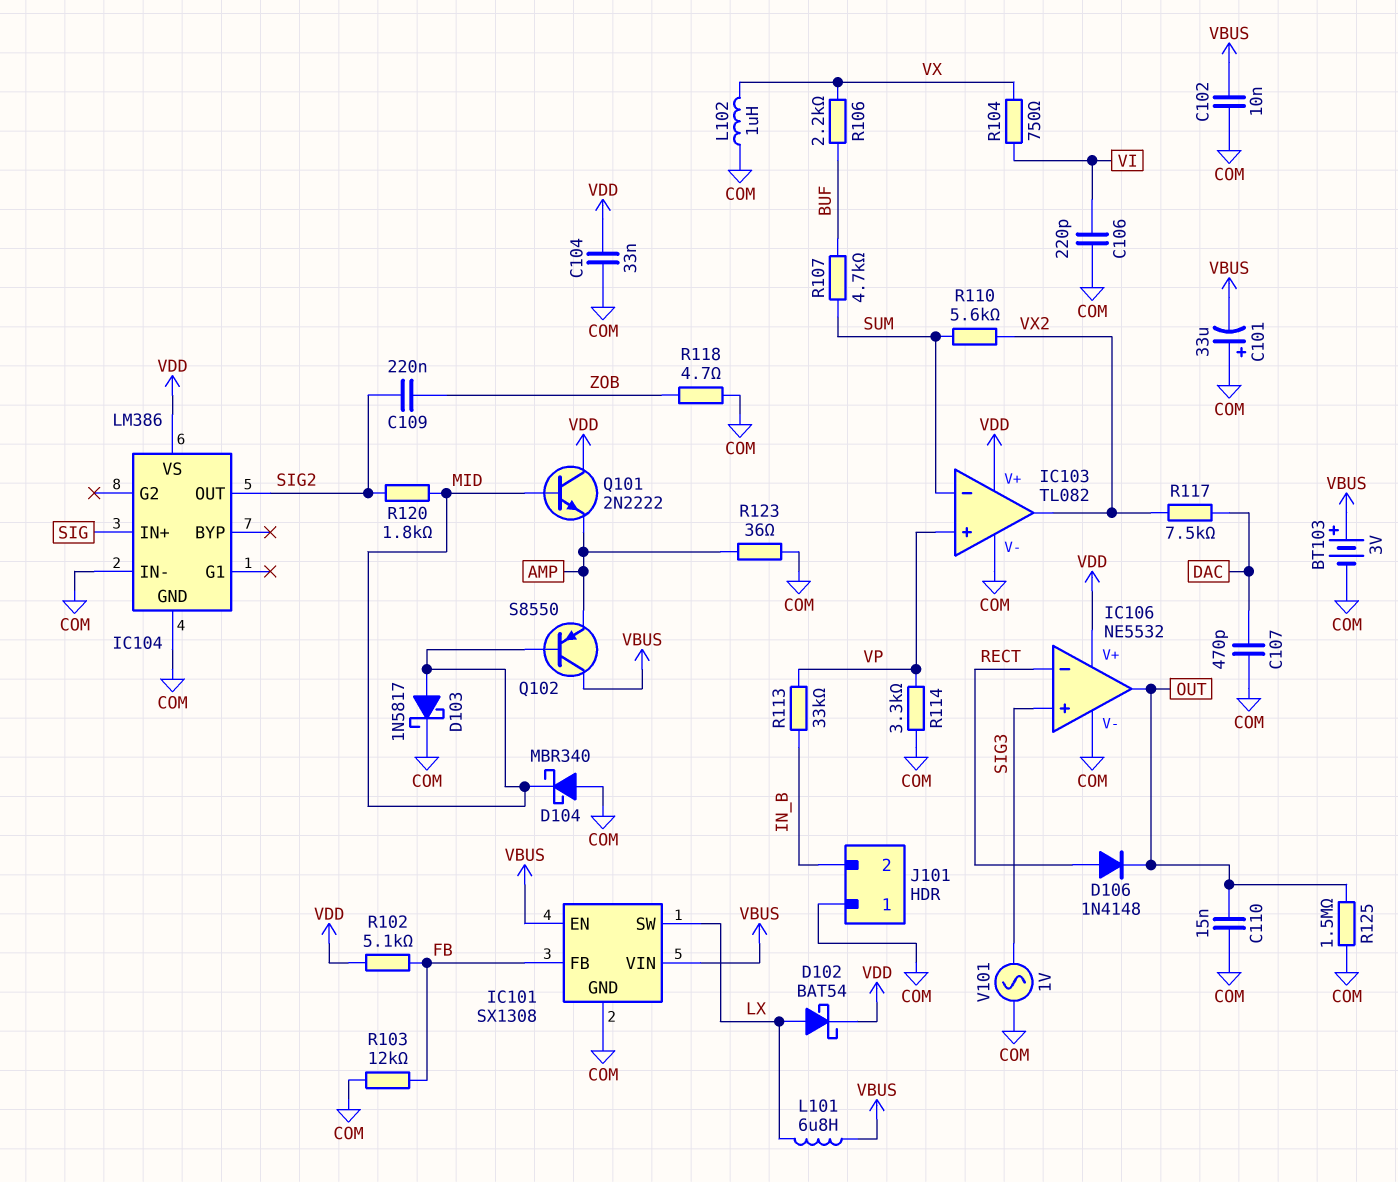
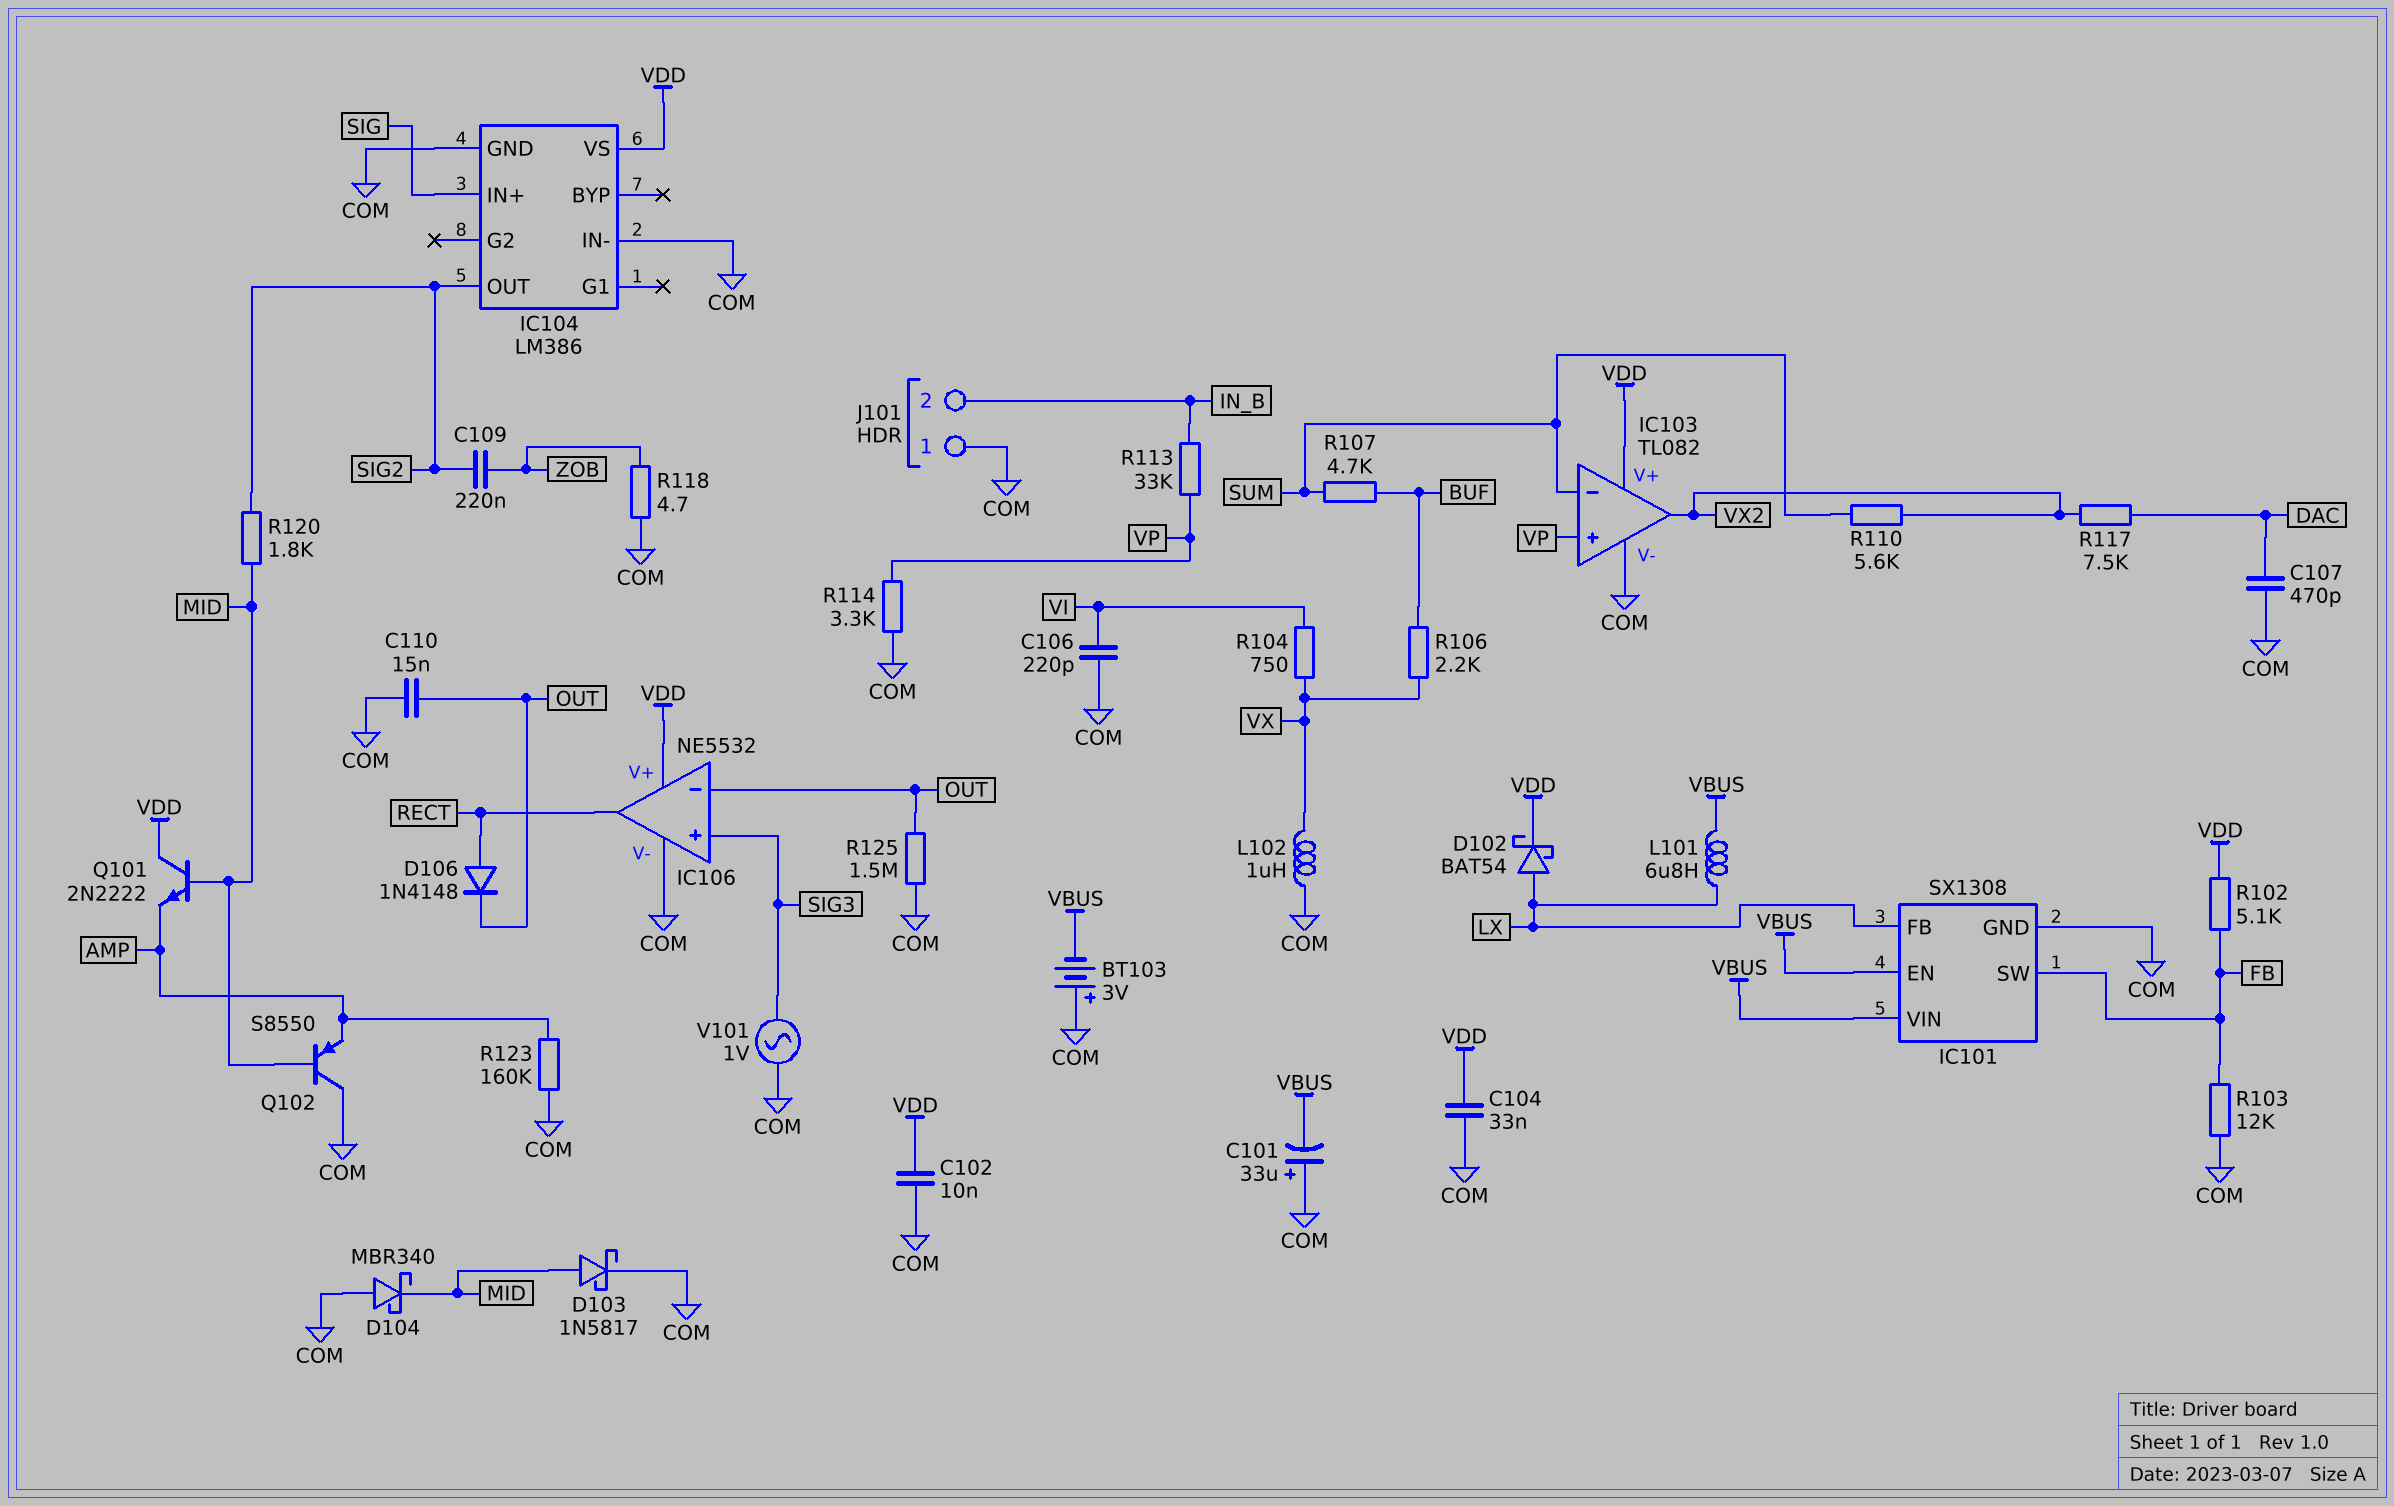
BT103: 3V (plus VBUS, minus COM) -> 3V (plus COM, minus VBUS)
C102: 10nF (COM, VBUS) -> 10nF (COM, VDD)
IC101 pin FB: FB -> LX
IC101 pin SW: LX -> FB
IC106 pin in-: RECT -> OUT
IC106 pin out: OUT -> RECT
Q102: PNP S8550 (B MID, C VBUS, E AMP) -> PNP S8550 (B MID, C COM, E AMP)
R123: 36 (AMP, COM) -> 160k (AMP, COM)

